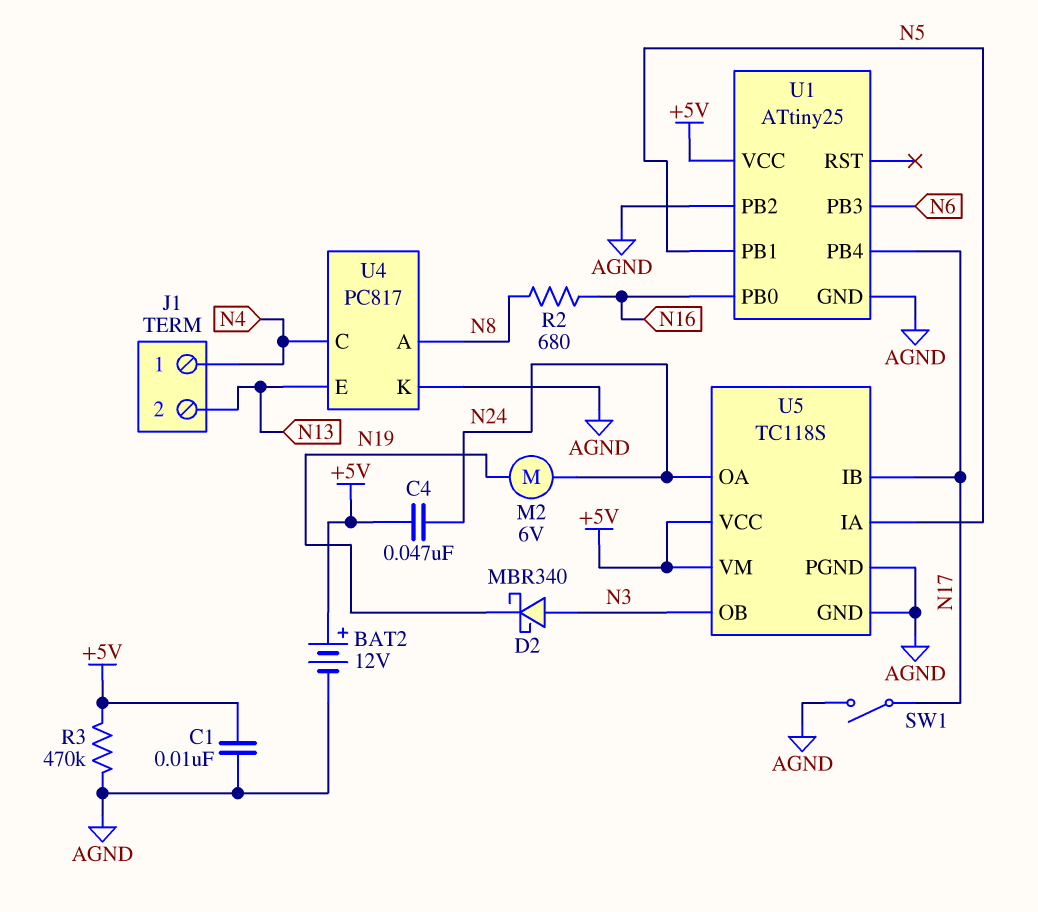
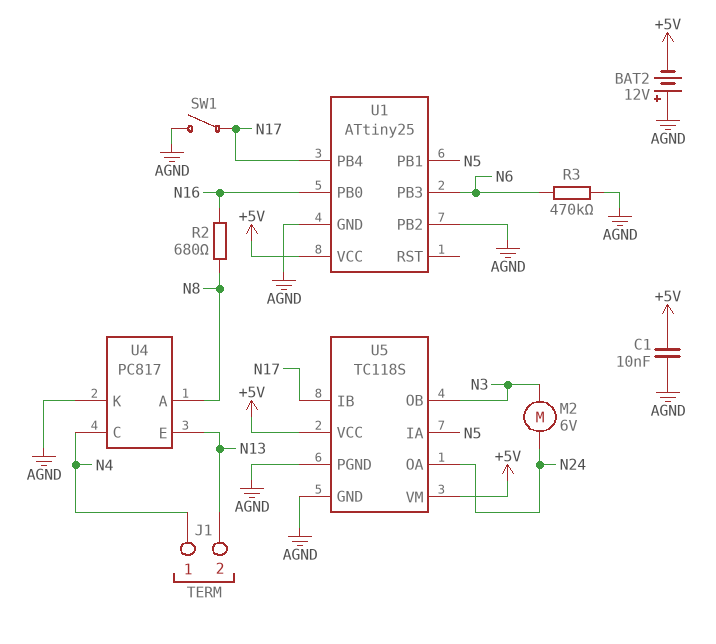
BAT2: 12V (plus +5V, minus AGND) -> 12V (plus AGND, minus +5V)
C4: 47nF (+5V, N24) -> none
D2: schottky MBR340 (A N3, K N19) -> none
M2: motor 6V (N19, N24) -> motor 6V (N3, N24)
R3: 470k (+5V, AGND) -> 470k (AGND, N6)

